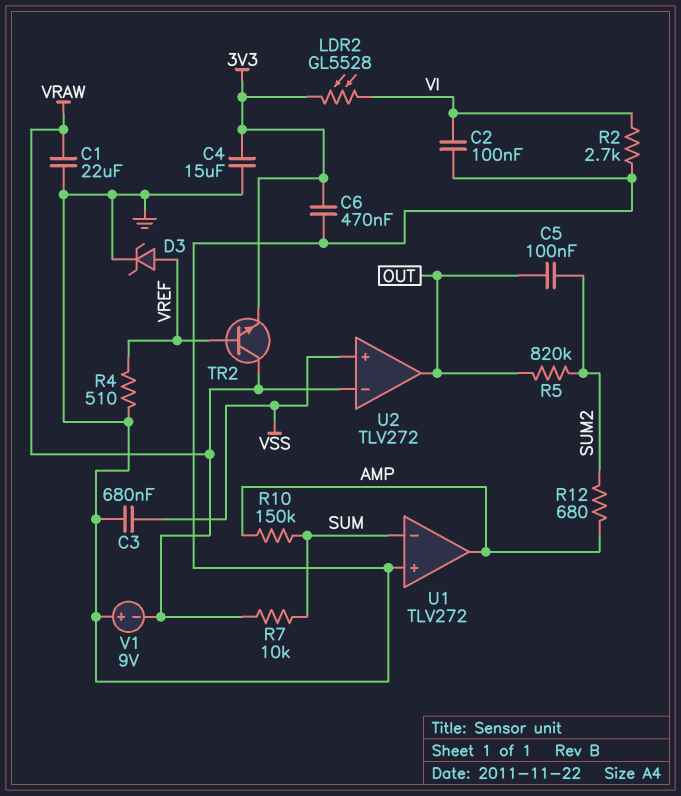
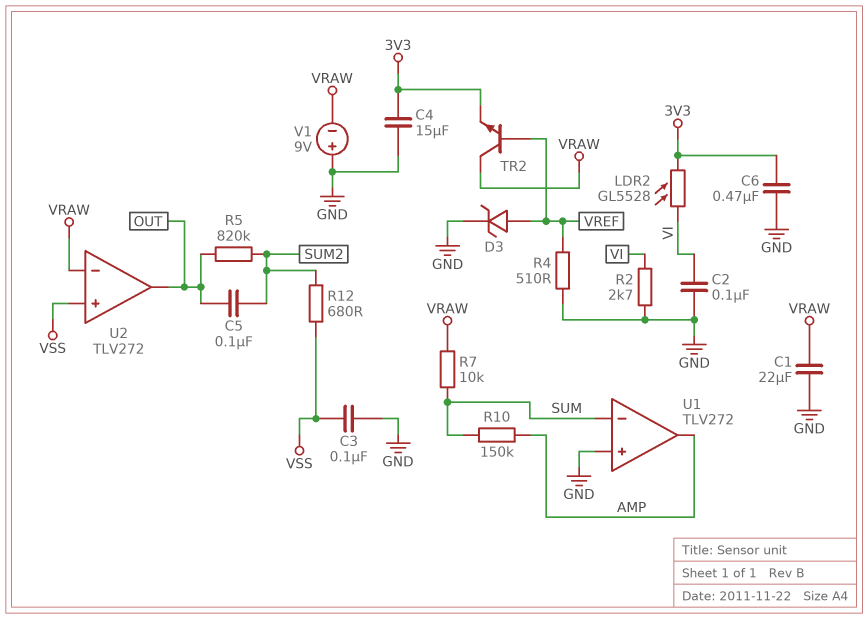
C3: 680nF (GND, VSS) -> 100nF (GND, VSS)
R12: 680 (AMP, SUM2) -> 680 (SUM2, VSS)

